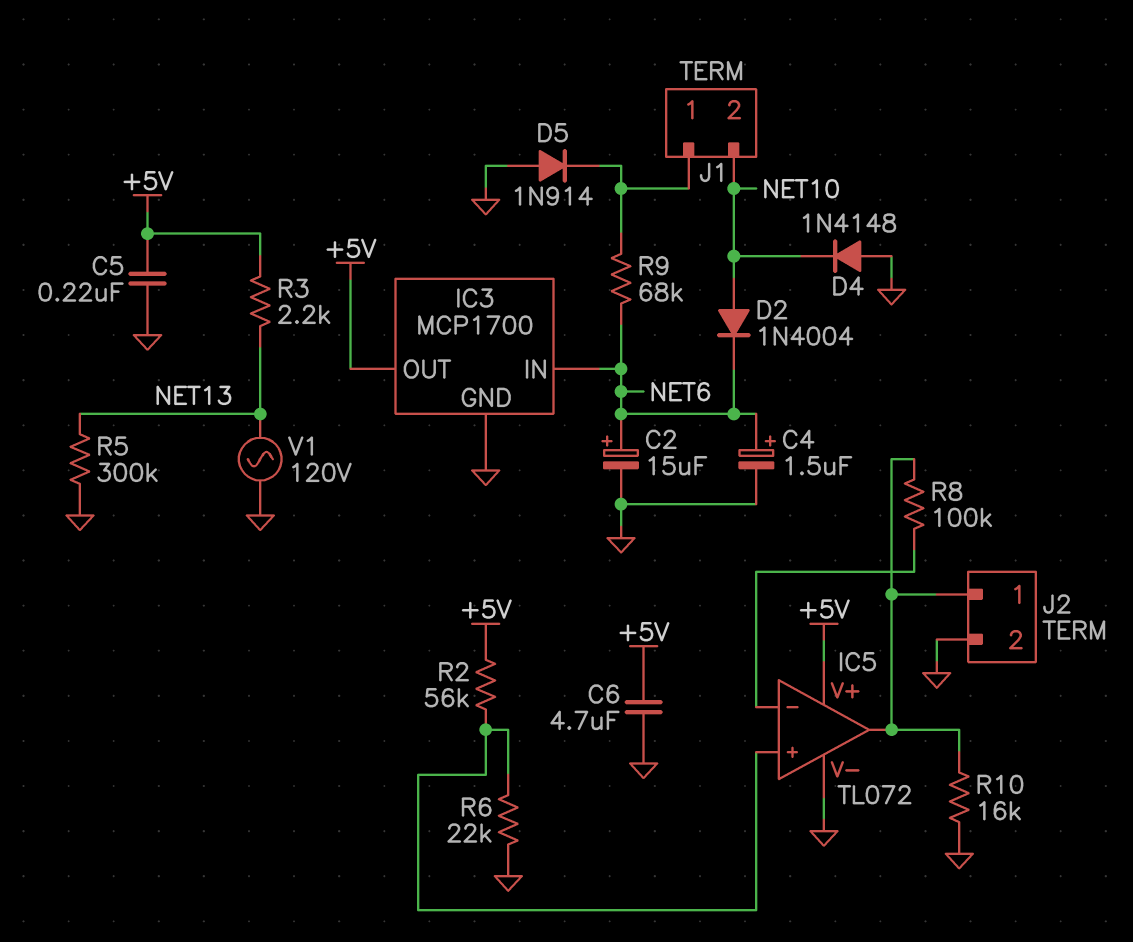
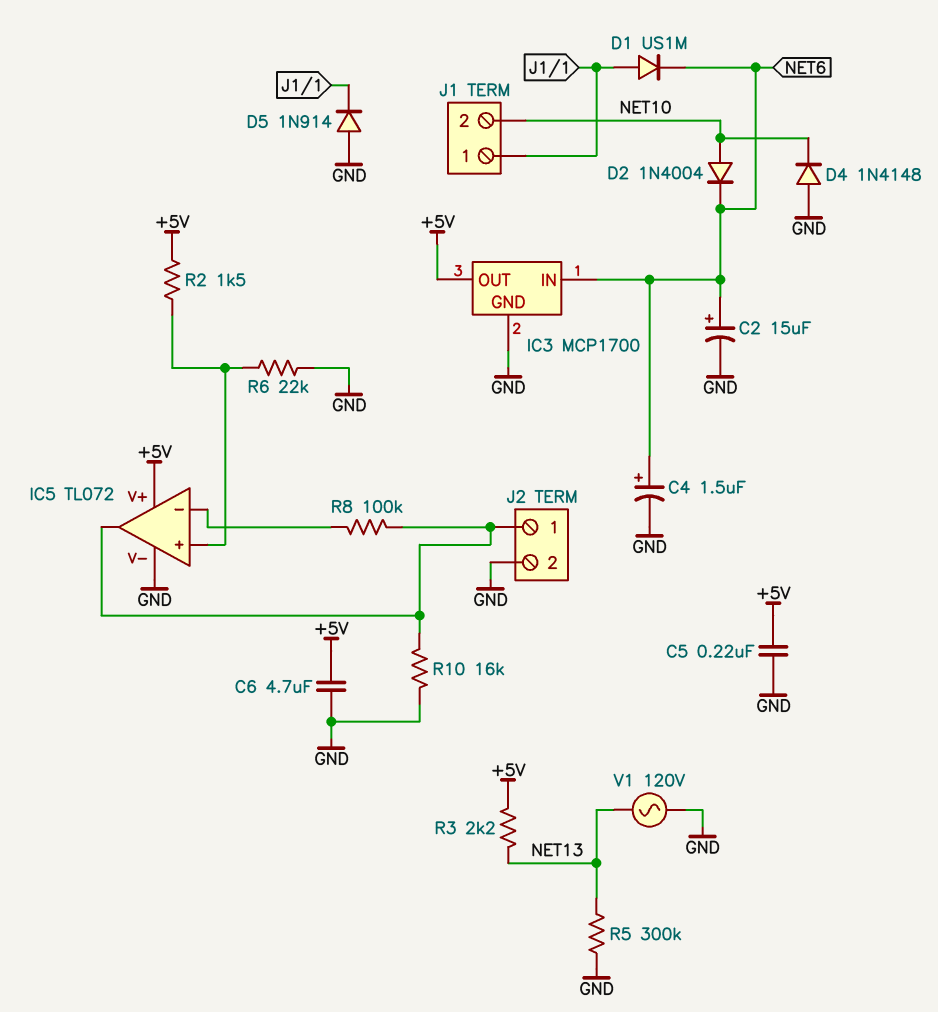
D1: none -> diode US1M (A J1/1, K NET6)
R2: 56k (+5V, IC5/in+) -> 1.5k (+5V, IC5/in+)
R9: 68k (J1/1, NET6) -> none

